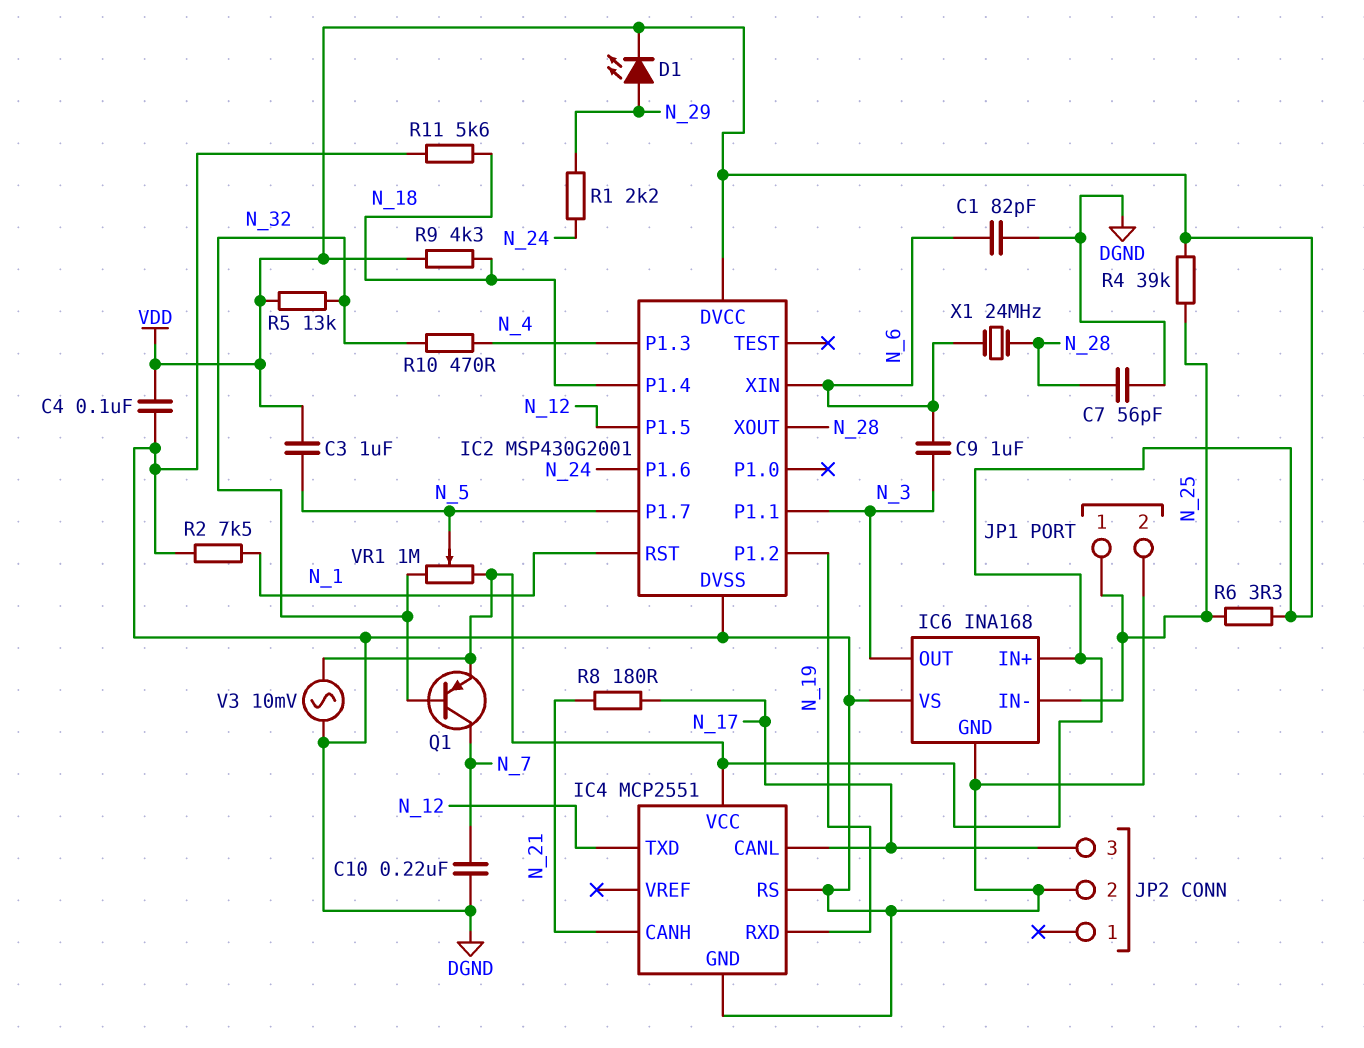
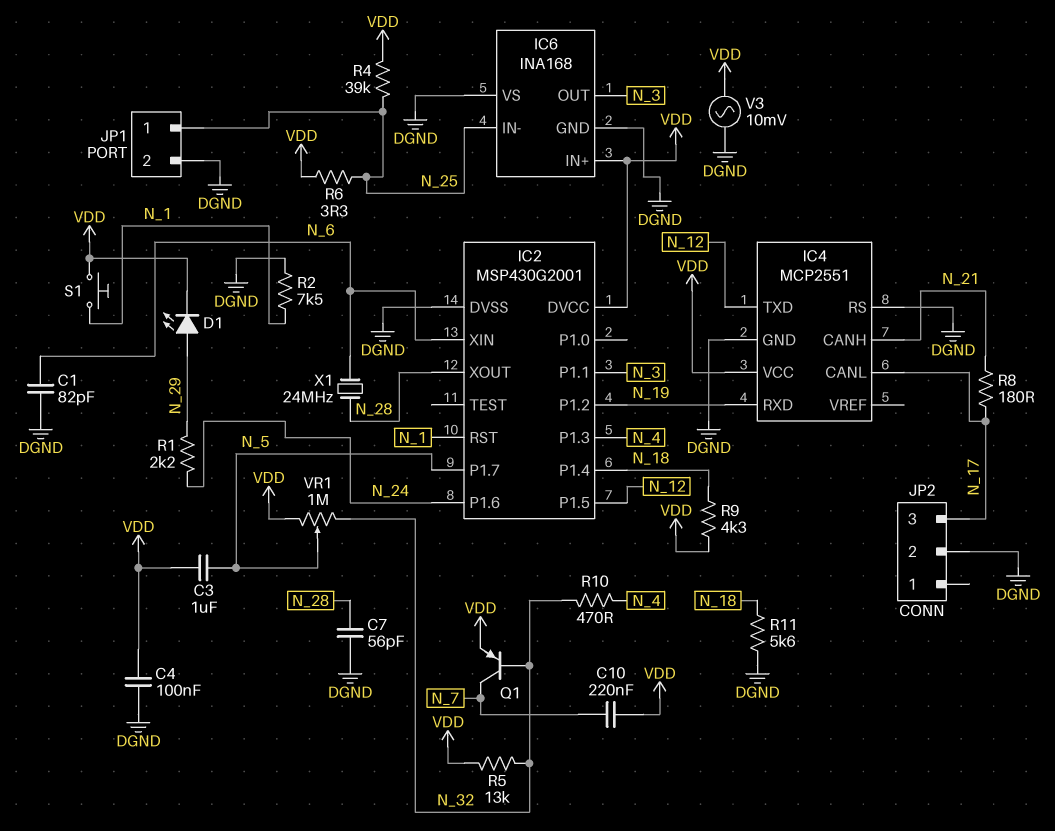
C9: 1uF (N_3, N_6) -> none
C10: 220nF (DGND, N_7) -> 220nF (N_7, VDD)
S1: none -> button (N_1, VDD)

